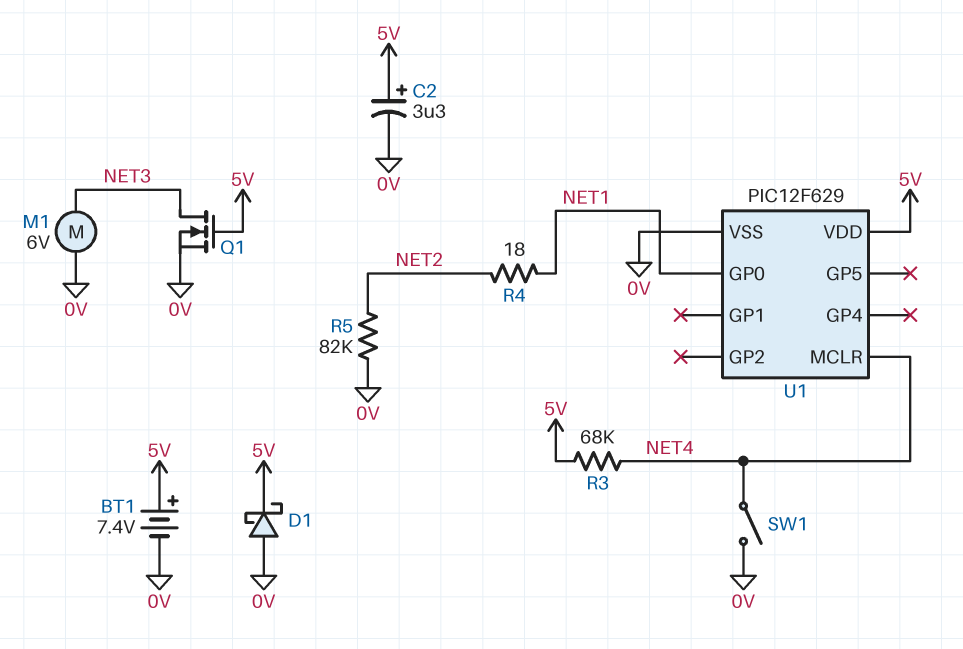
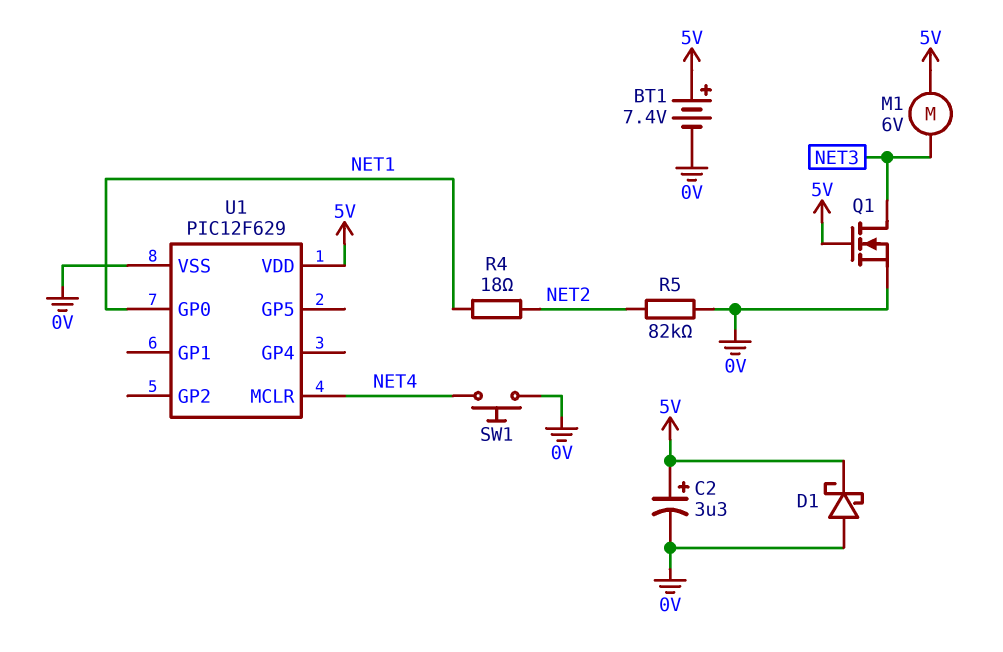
M1: motor 6V (0V, NET3) -> motor 6V (5V, NET3)
R3: 68k (5V, NET4) -> none
SW1: switch (0V, NET4) -> button (0V, NET4)

